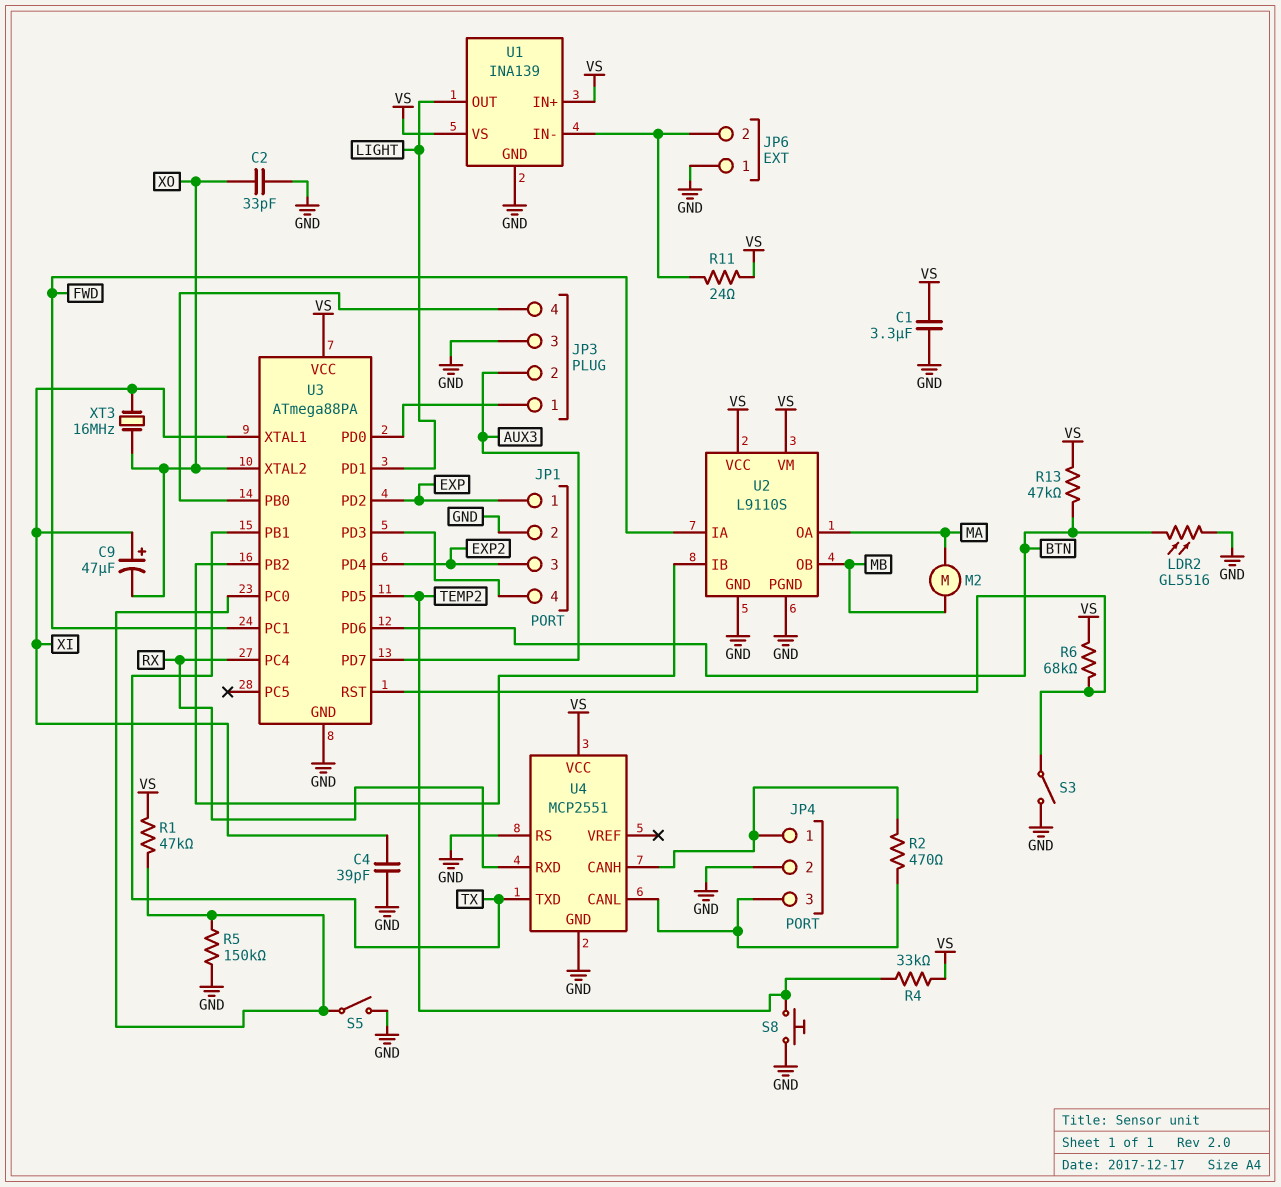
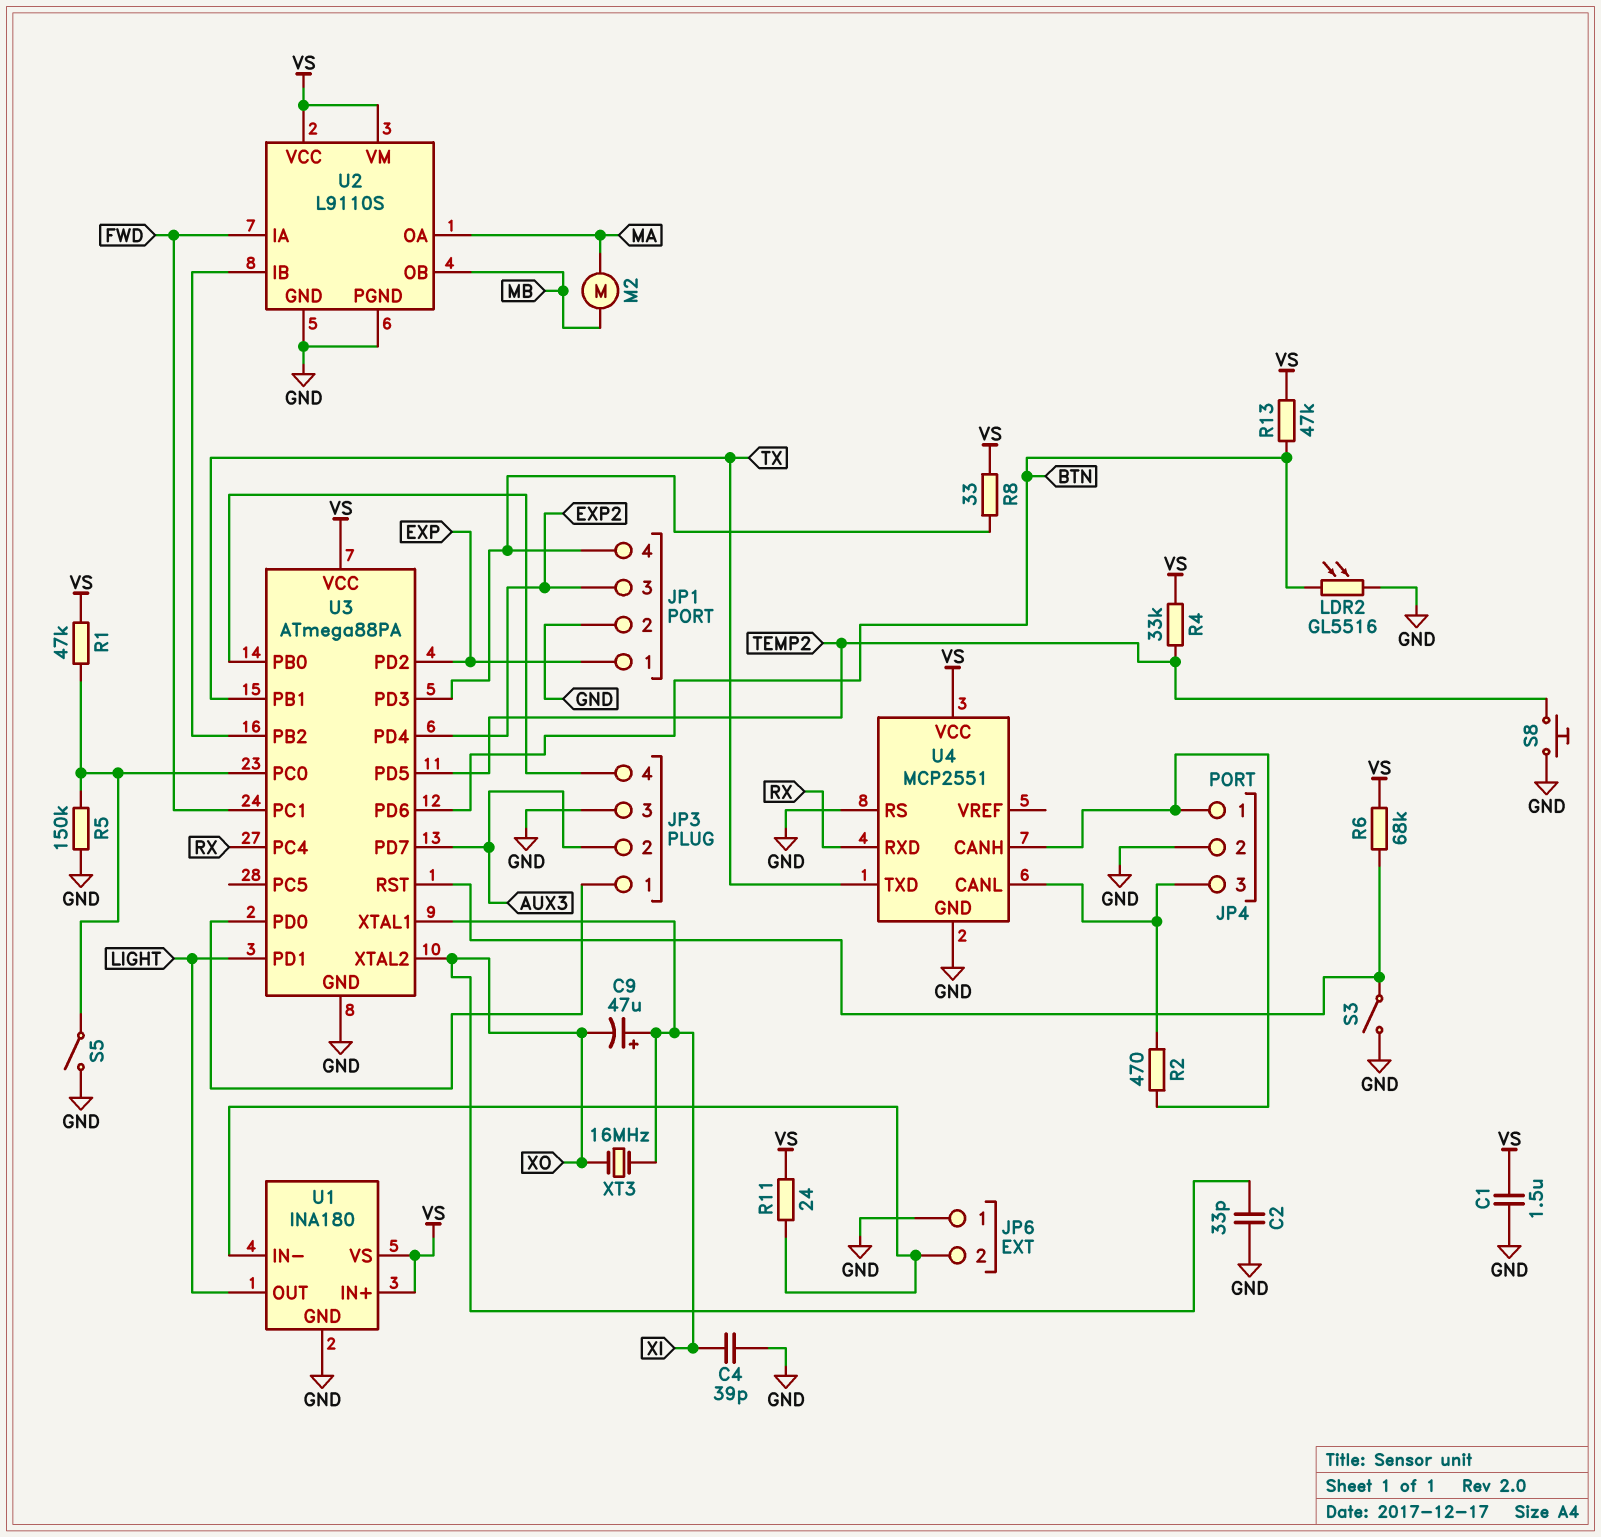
C1: 3.3uF (GND, VS) -> 1.5uF (GND, VS)
R8: none -> 33 (JP1/4, VS)
U1: INA139 -> INA180

